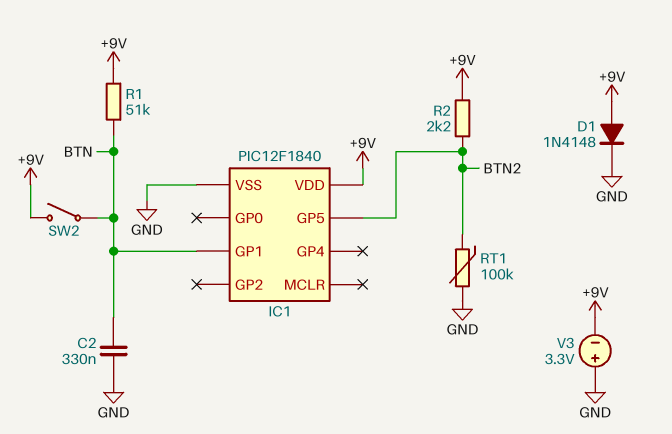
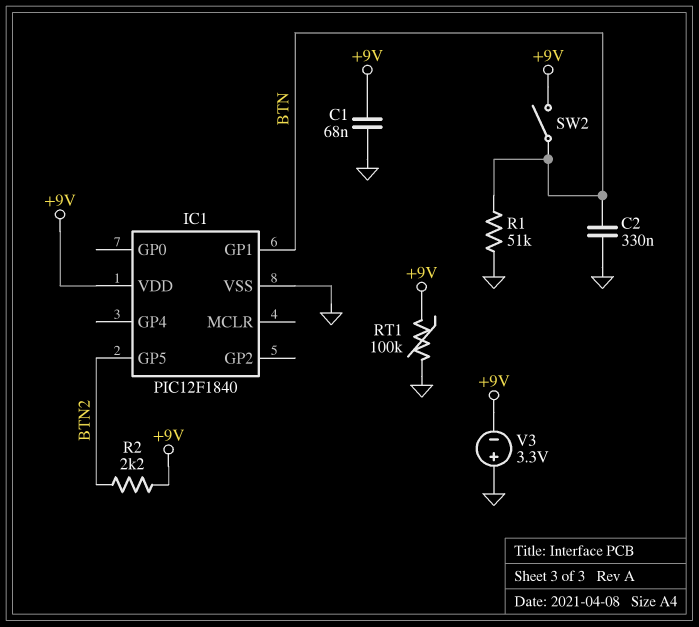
C1: none -> 68nF (+9V, GND)
D1: diode 1N4148 (A +9V, K GND) -> none
R1: 51k (+9V, BTN) -> 51k (BTN, GND)
RT1: 100k (BTN2, GND) -> 100k (+9V, GND)

